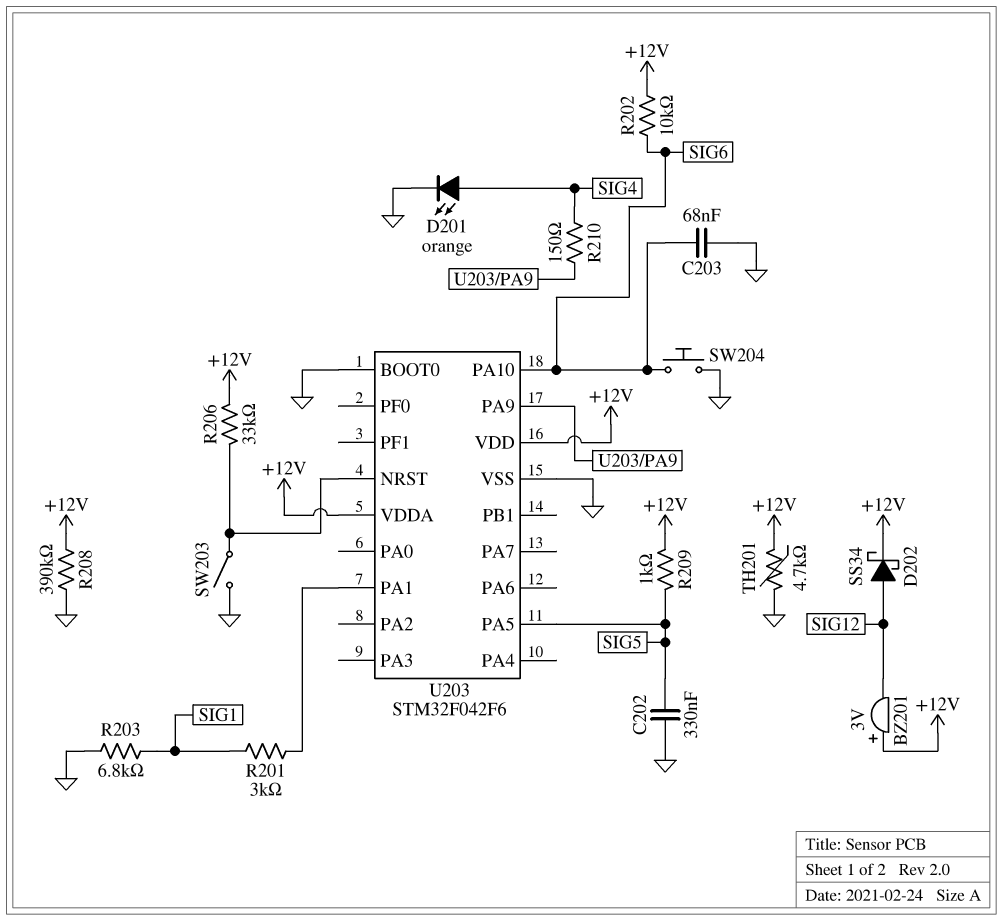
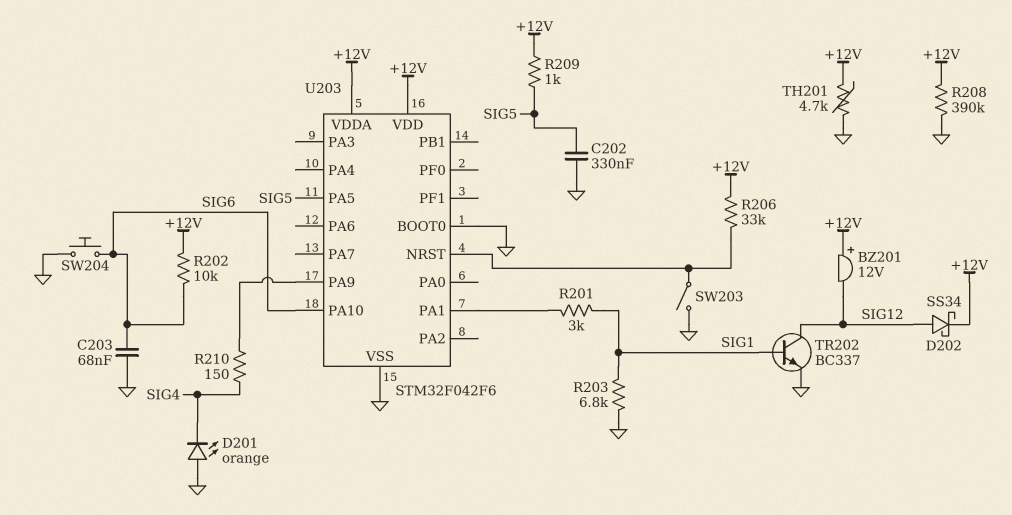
BZ201: buzzer 3V (plus +12V, minus SIG12) -> buzzer 12V (plus +12V, minus SIG12)
D201: LED orange (A SIG4, K GND) -> LED orange (A GND, K SIG4)
TR202: none -> NPN BC337 (B SIG1, C SIG12, E GND)

